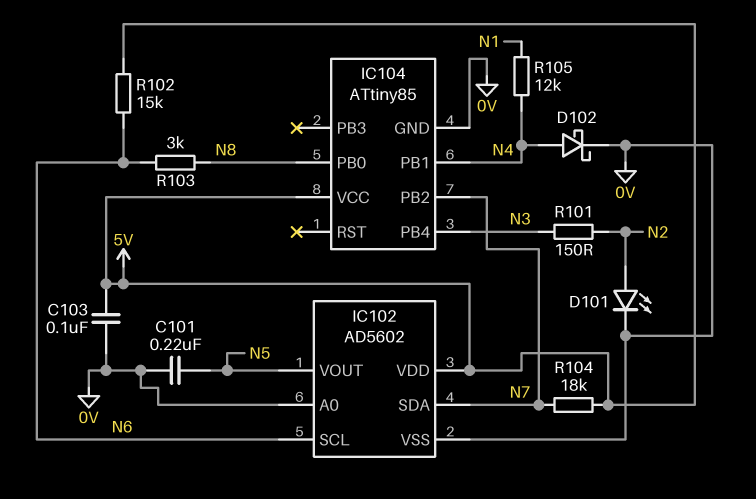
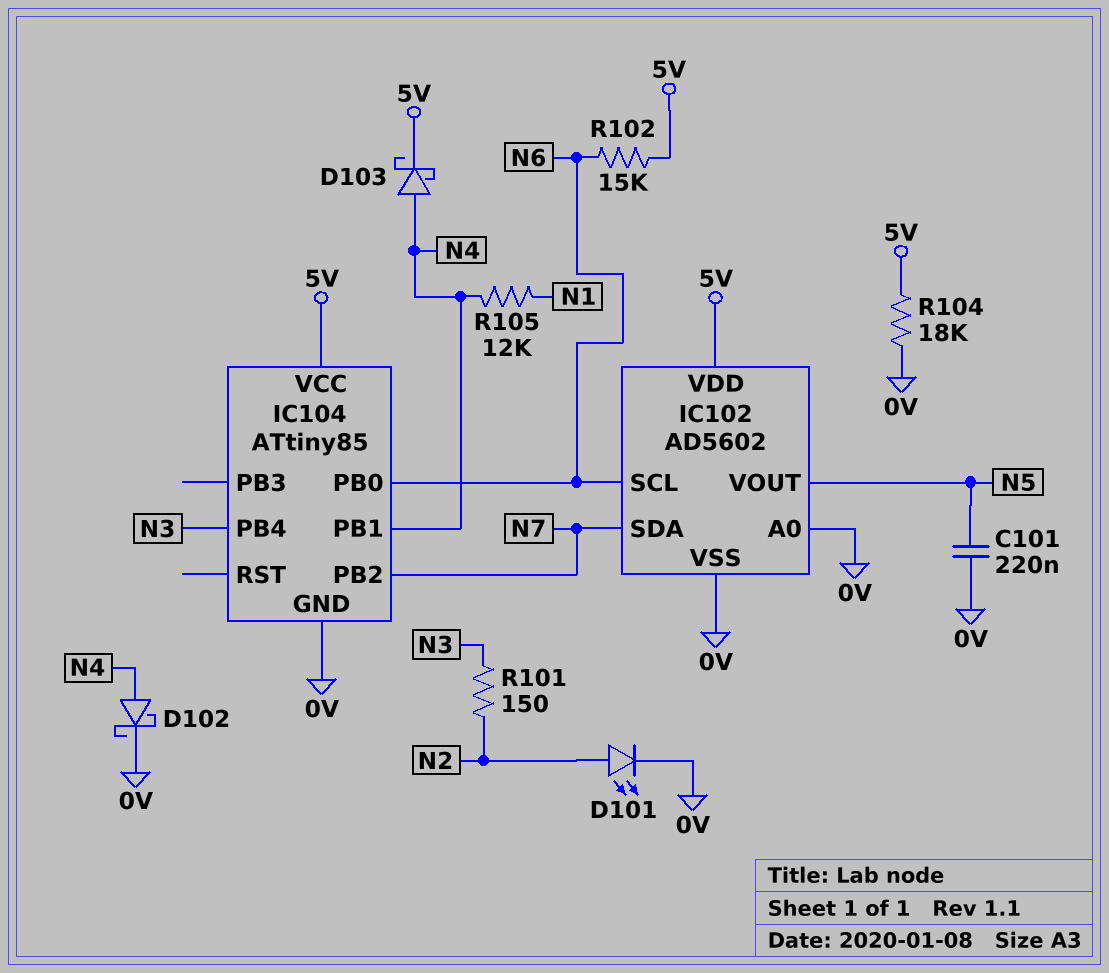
C103: 100nF (0V, 5V) -> none
D103: none -> schottky (A N4, K 5V)
IC104 pin PB0: N8 -> N6
R103: 3k (N6, N8) -> none
R104: 18k (5V, N7) -> 18k (0V, 5V)

